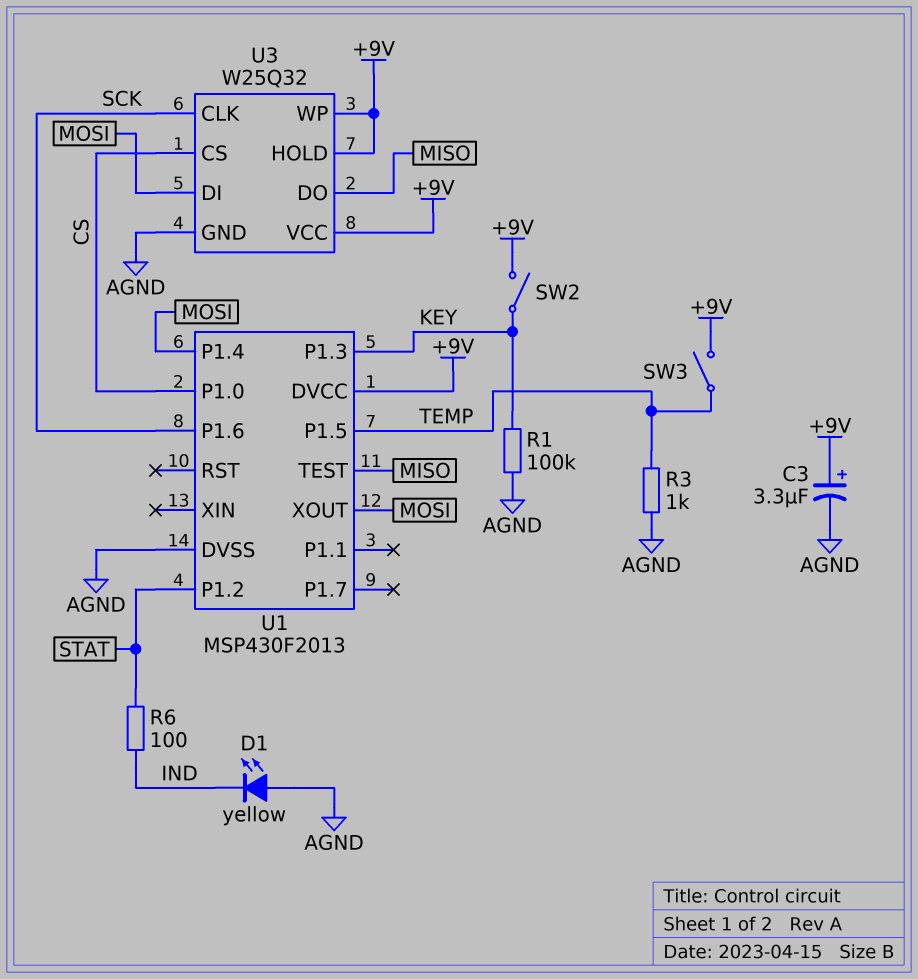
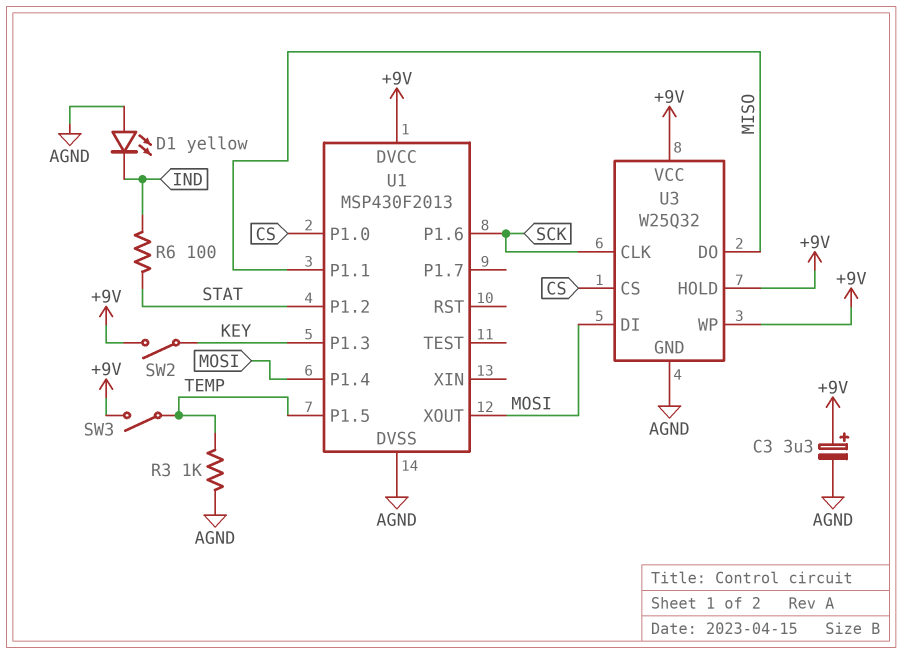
R1: 100k (AGND, KEY) -> none
U1 pin P1.1: none -> MISO
U1 pin TEST: MISO -> none

